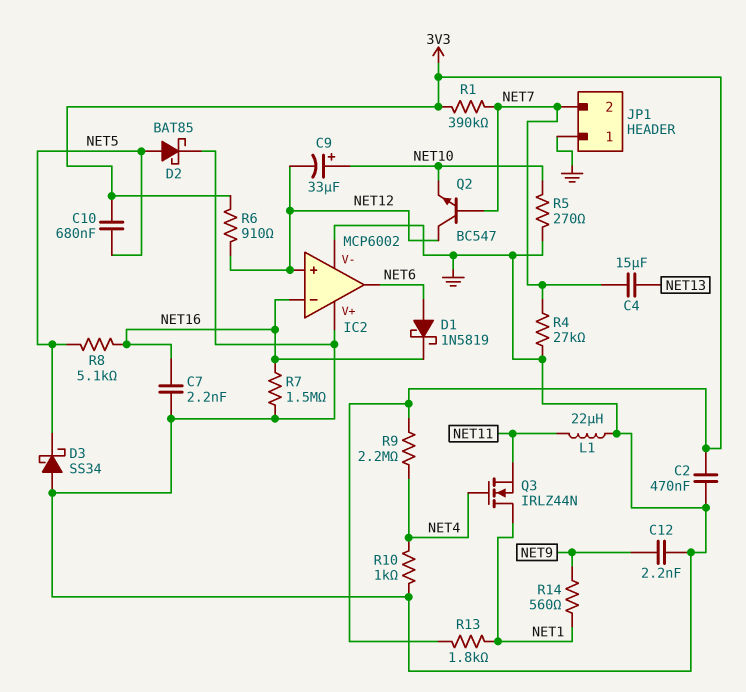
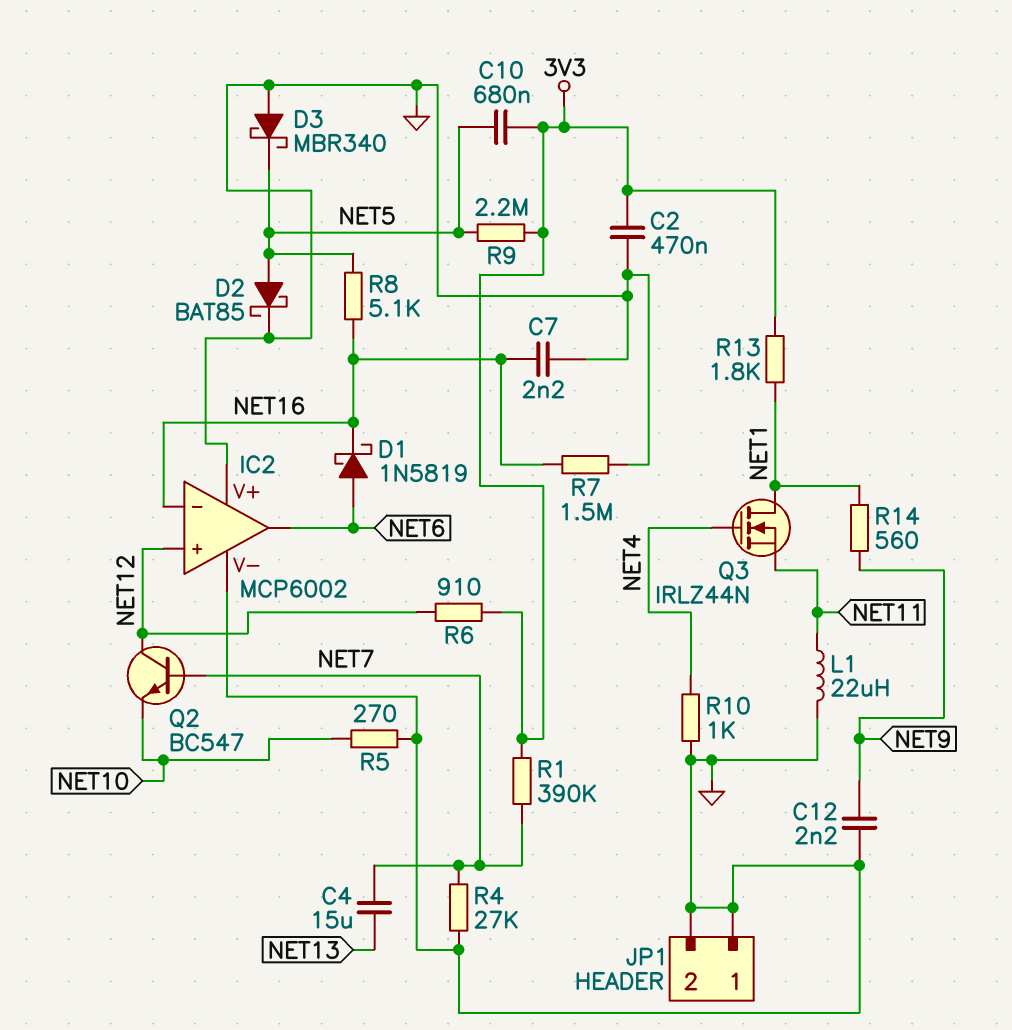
C9: 33uF (plus NET10, minus NET12) -> none
D3: schottky SS34 (A GND, K NET5) -> schottky MBR340 (A GND, K NET5)
JP1 pin 2: NET7 -> GND
R9: 2.2M (3V3, NET4) -> 2.2M (3V3, NET5)

